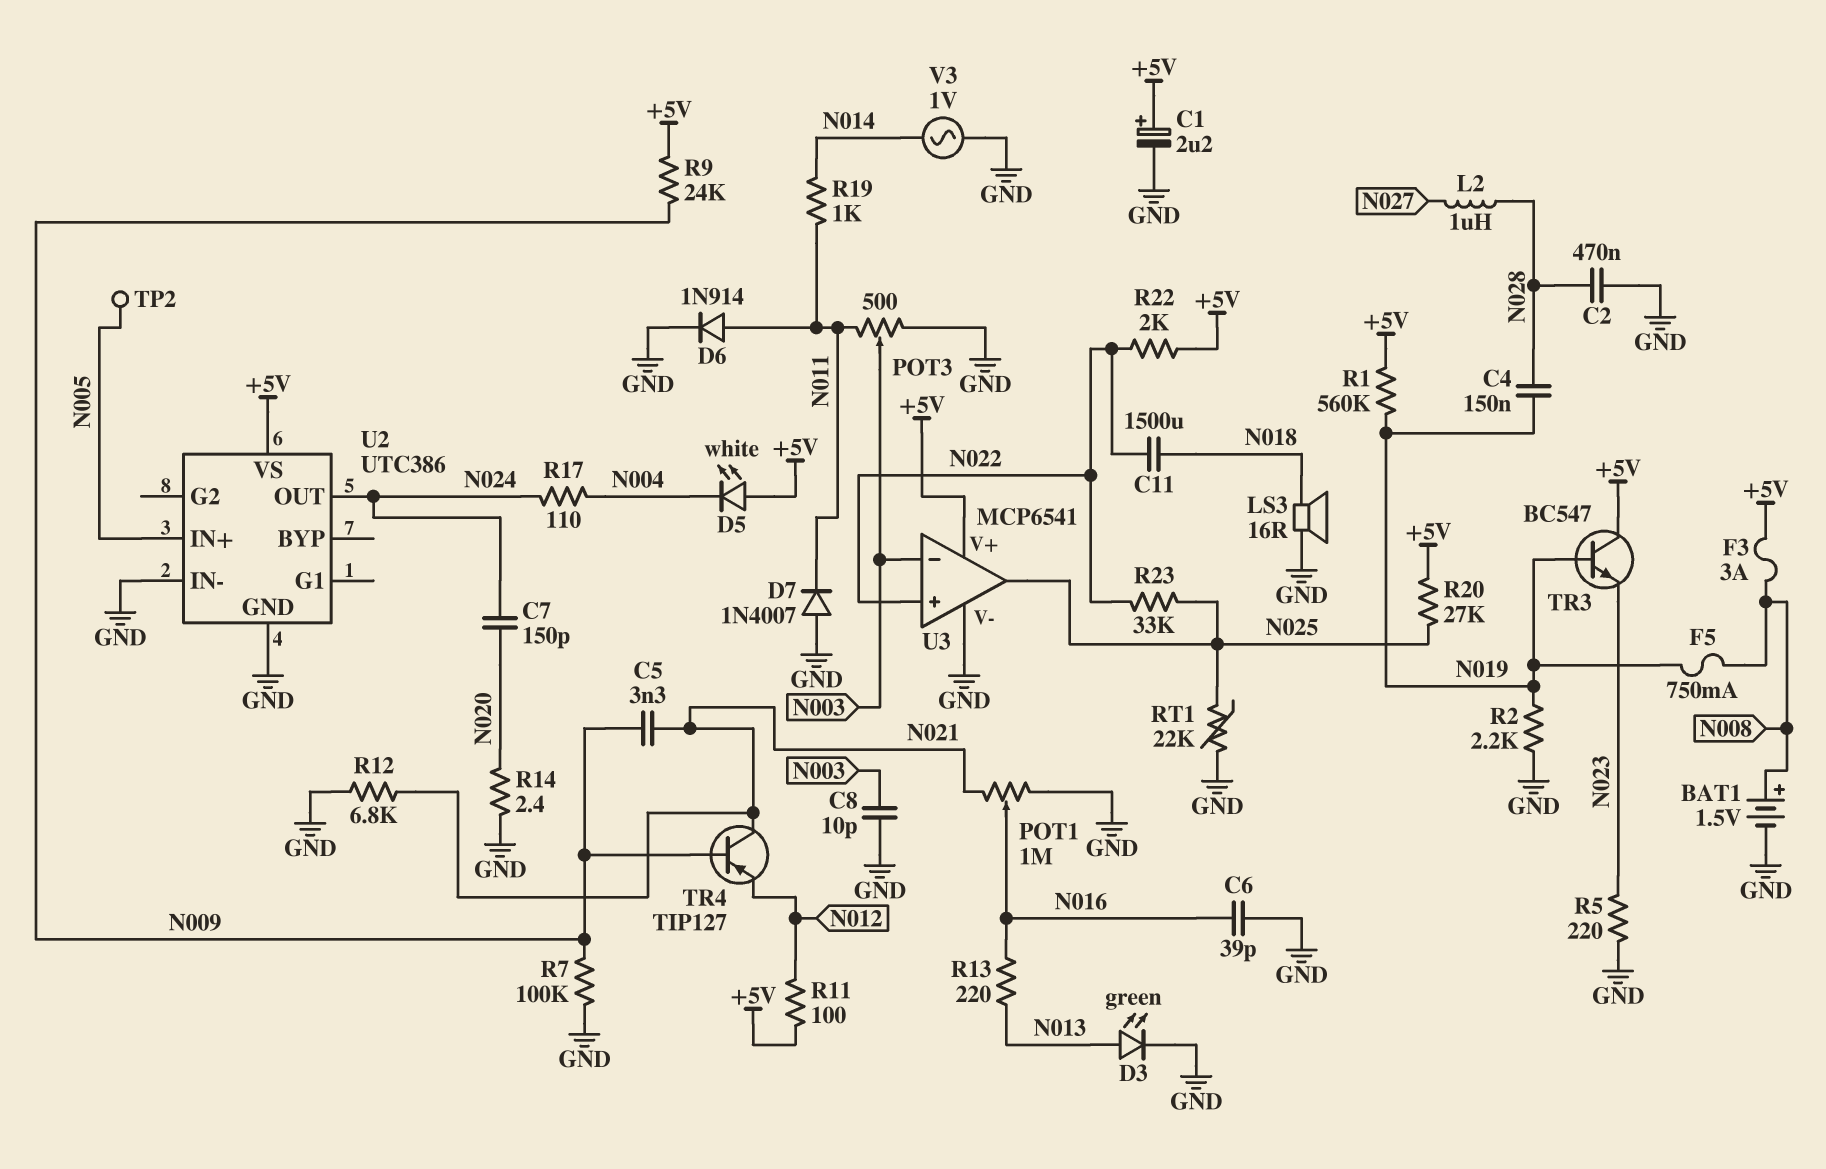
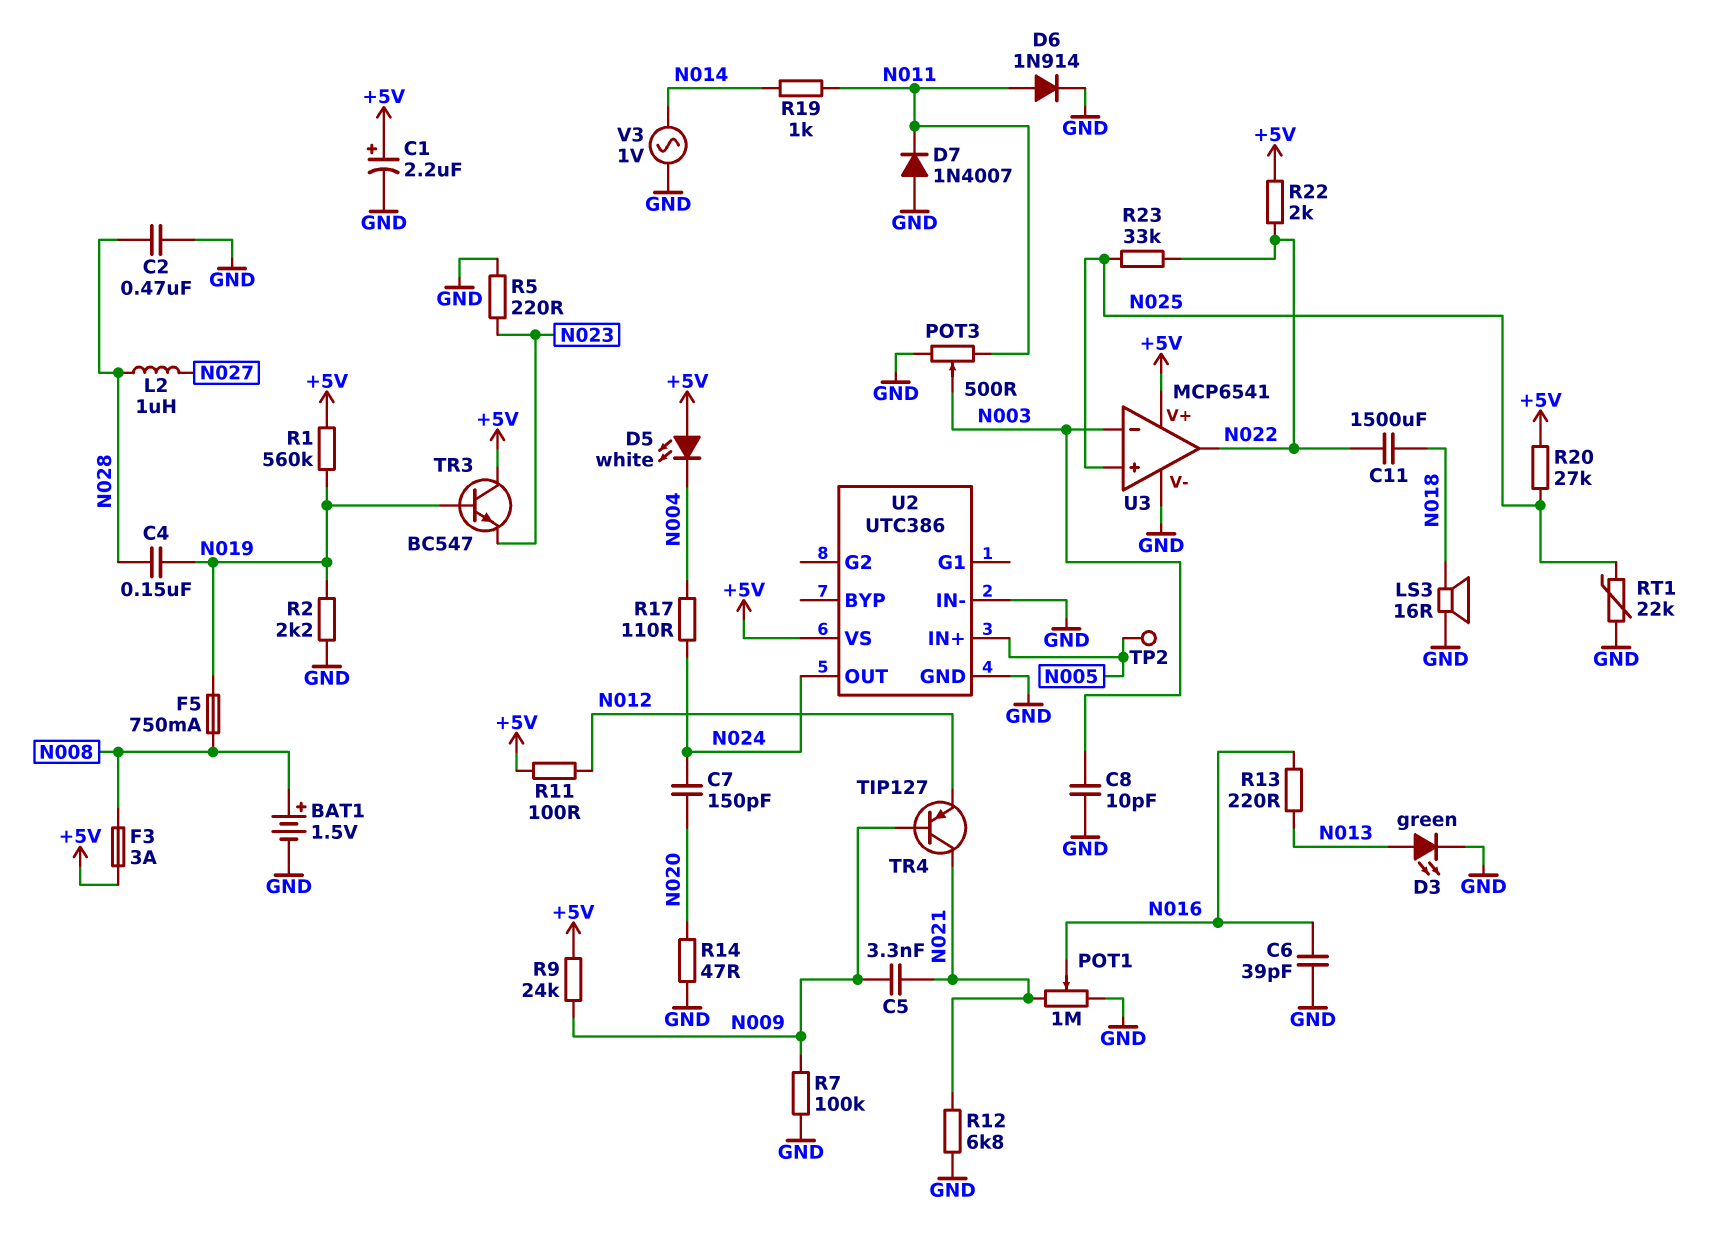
R14: 2.4 (GND, N020) -> 47 (GND, N020)
U3 pin in+: N022 -> N025
U3 pin out: N025 -> N022

